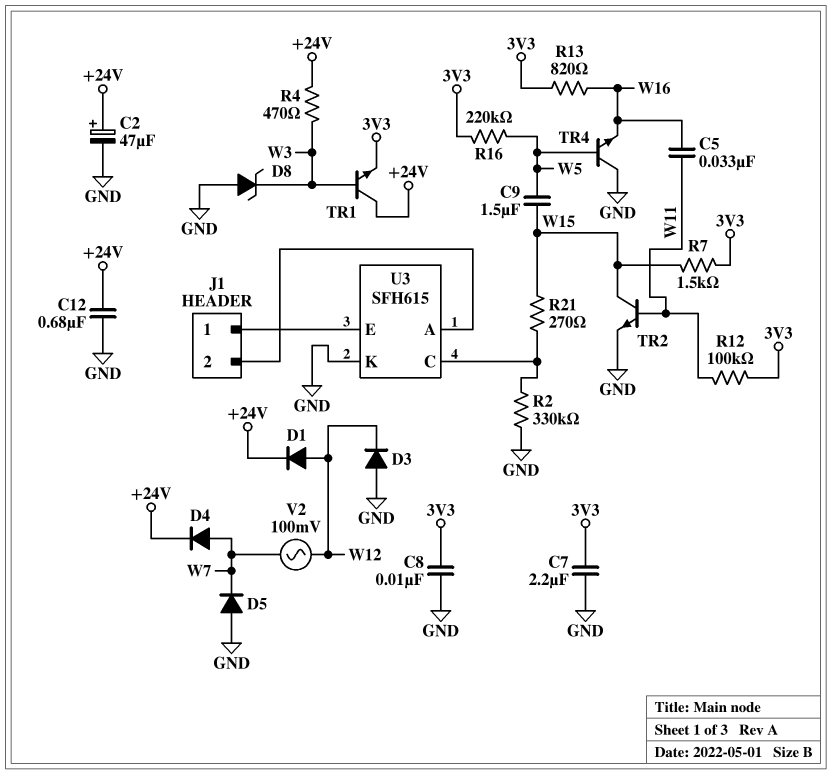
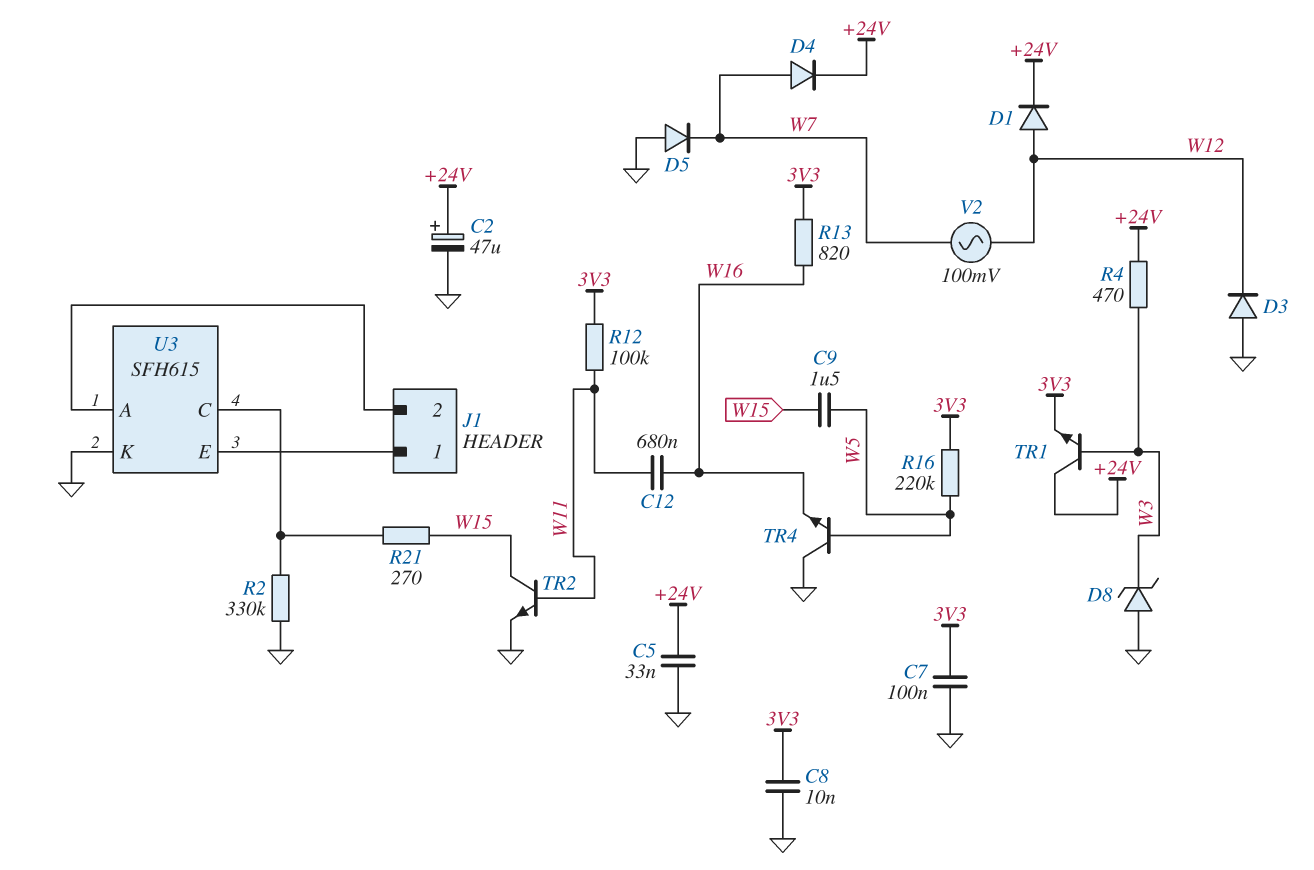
C5: 33nF (W11, W16) -> 33nF (+24V, GND)
C7: 2.2uF (3V3, GND) -> 100nF (3V3, GND)
C12: 680nF (+24V, GND) -> 680nF (W11, W16)
R7: 1.5k (3V3, W15) -> none

